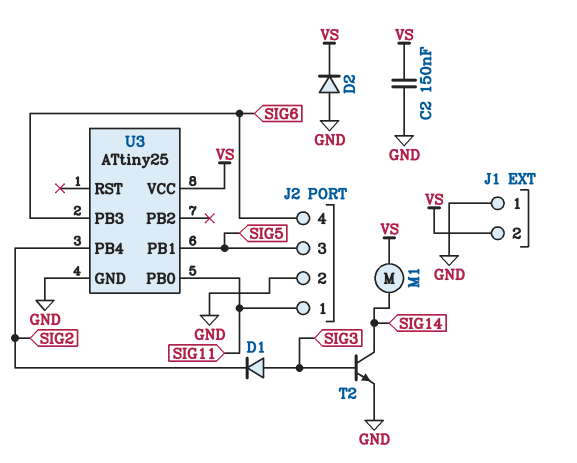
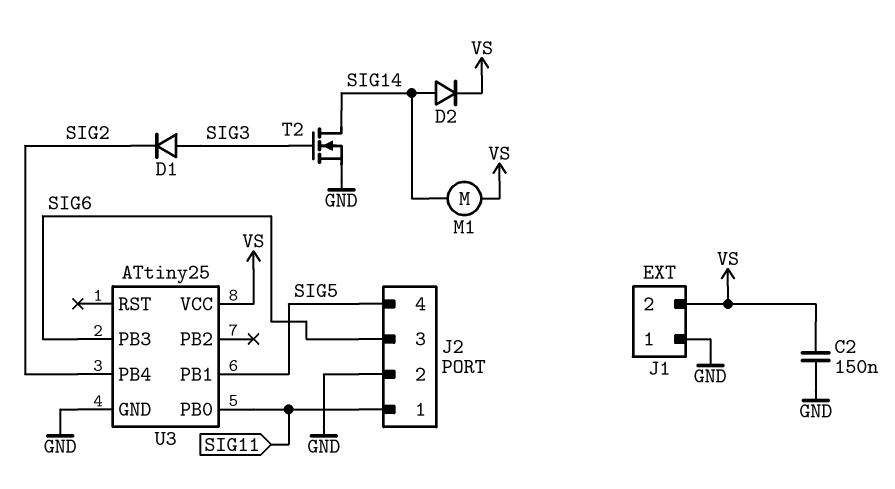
D2: diode (A GND, K VS) -> diode (A SIG14, K VS)
J2 pin 3: SIG5 -> SIG6
J2 pin 4: SIG6 -> SIG5
T2: NPN (B SIG3, C SIG14, E GND) -> NMOS (G SIG3, D SIG14, S GND)

